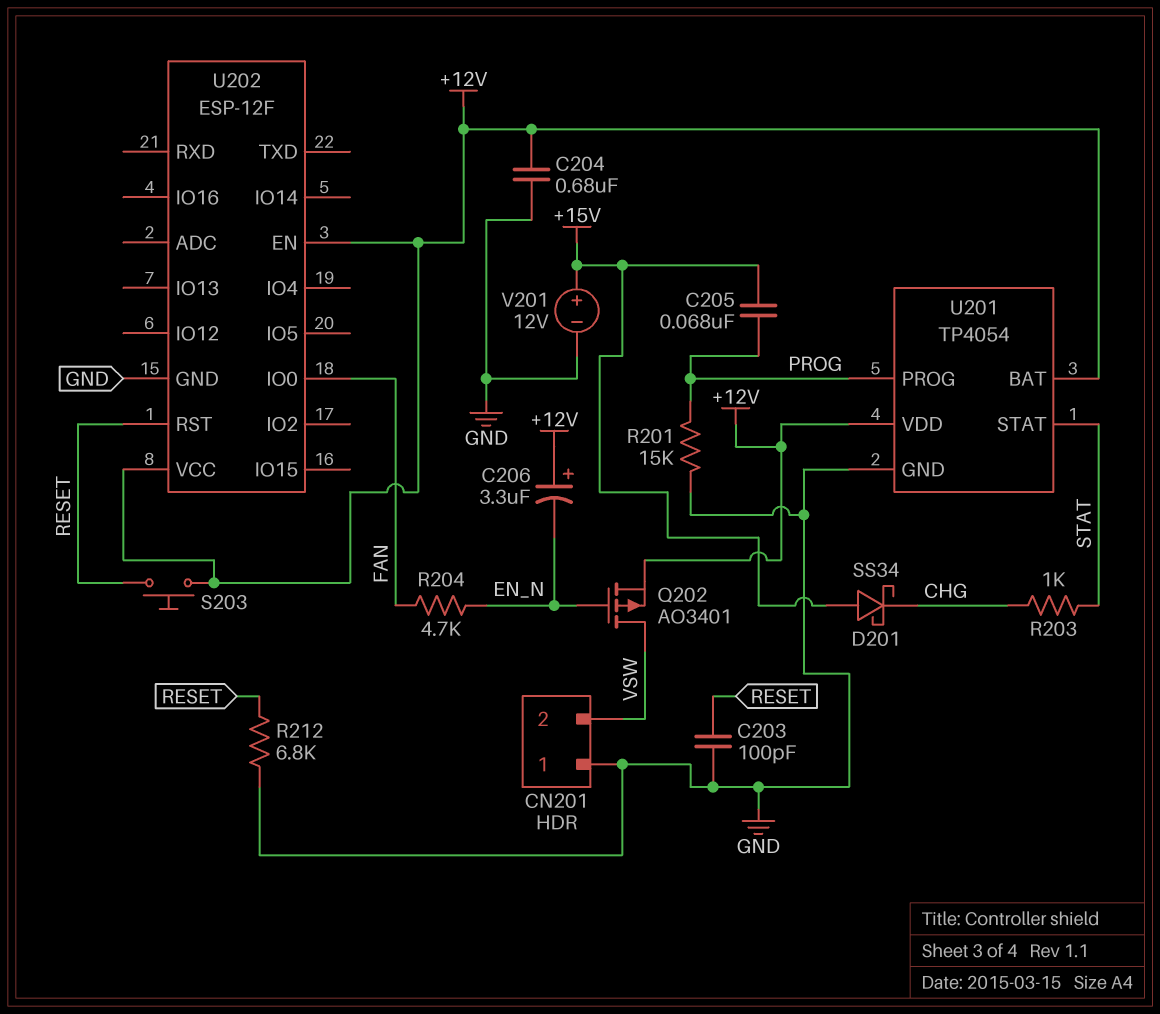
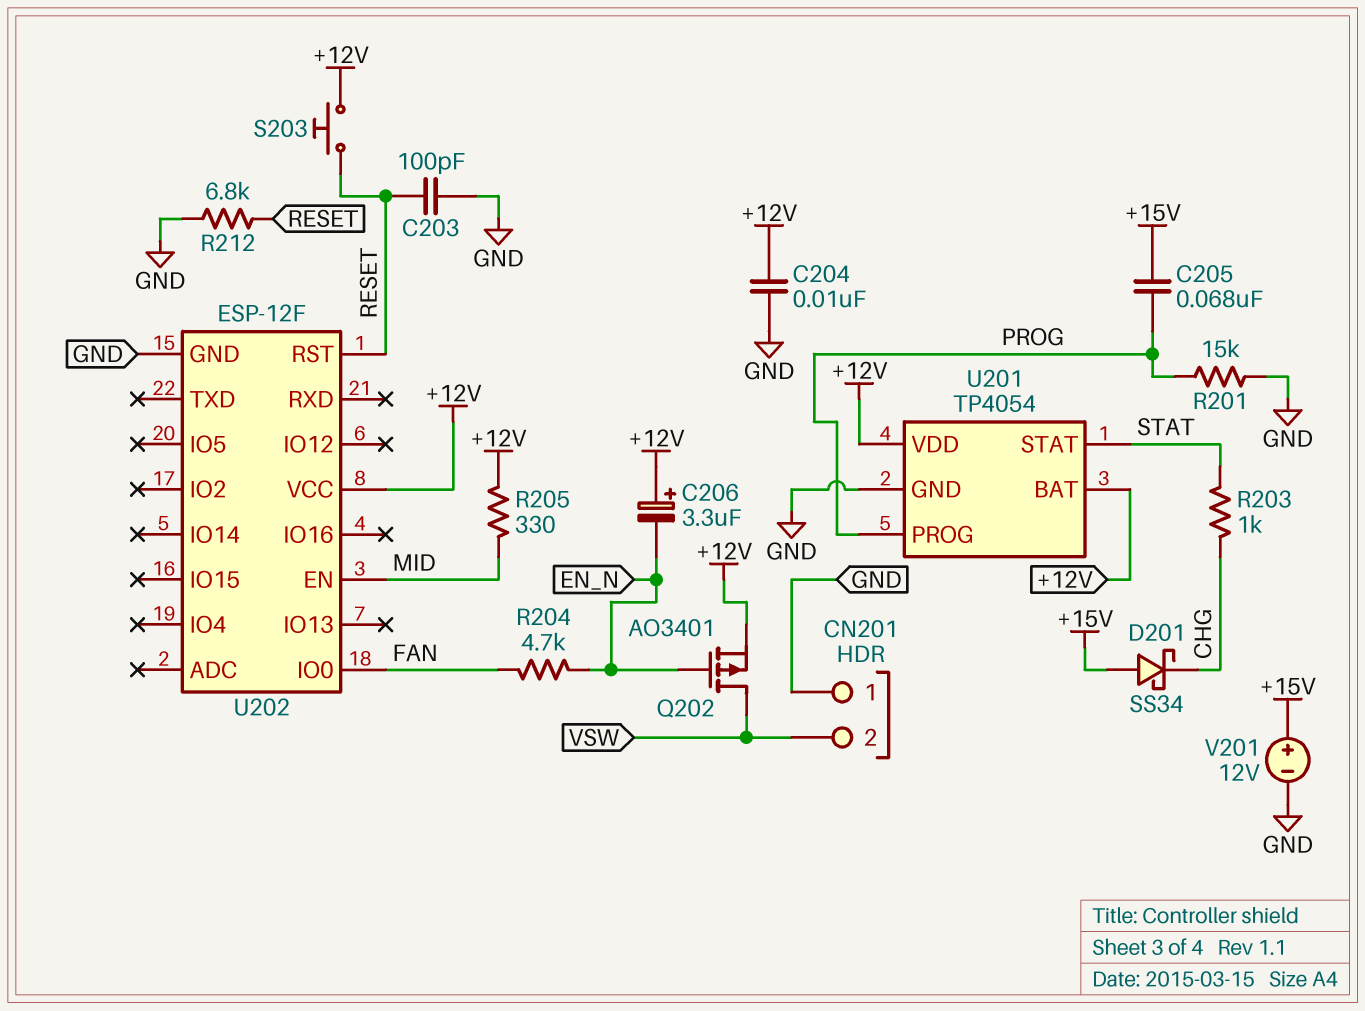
C204: 680nF (+12V, GND) -> 10nF (+12V, GND)
R205: none -> 330 (+12V, MID)
U202 pin EN: +12V -> MID

